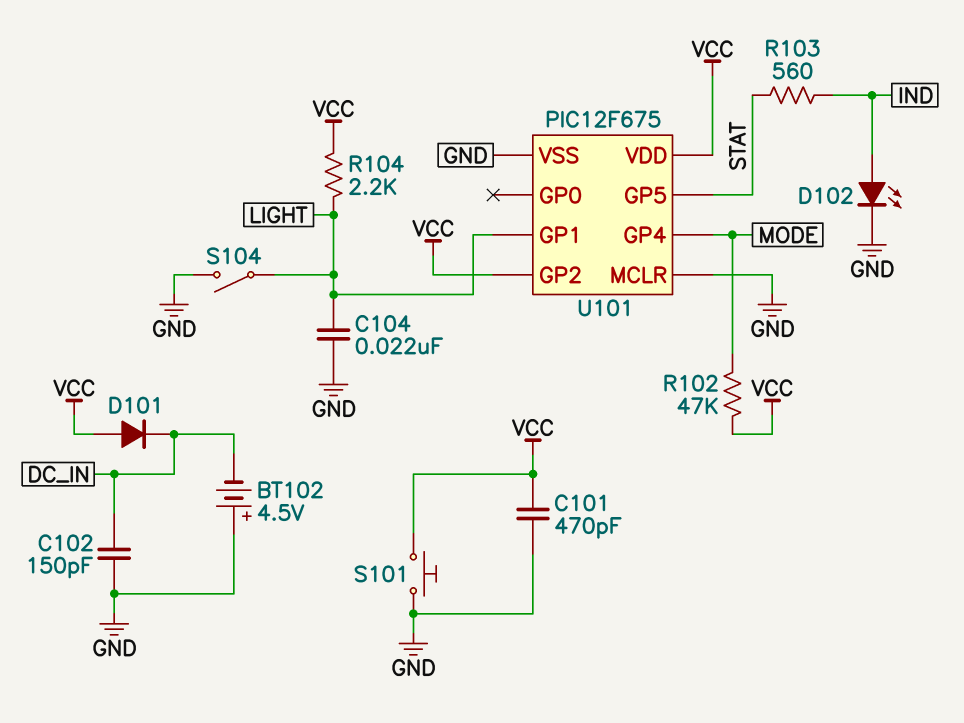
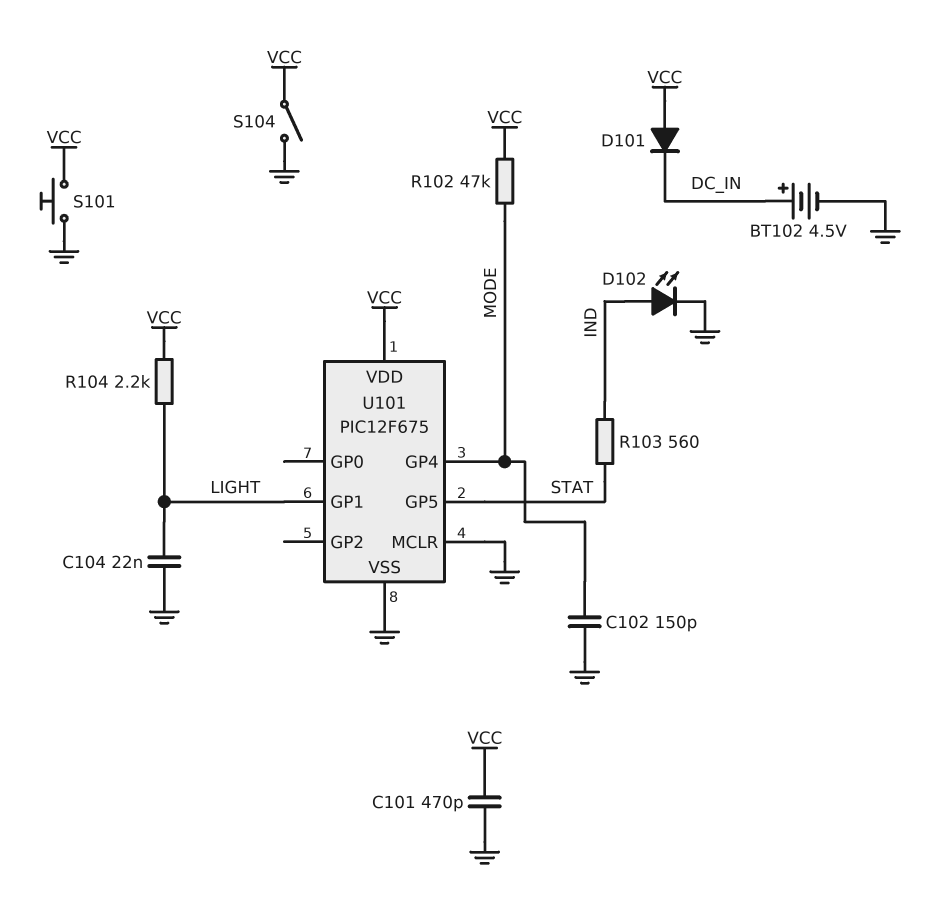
BT102: 4.5V (plus GND, minus DC_IN) -> 4.5V (plus DC_IN, minus GND)
C102: 150pF (DC_IN, GND) -> 150pF (GND, MODE)
S104: switch (GND, LIGHT) -> switch (GND, VCC)
U101 pin GP2: VCC -> none

